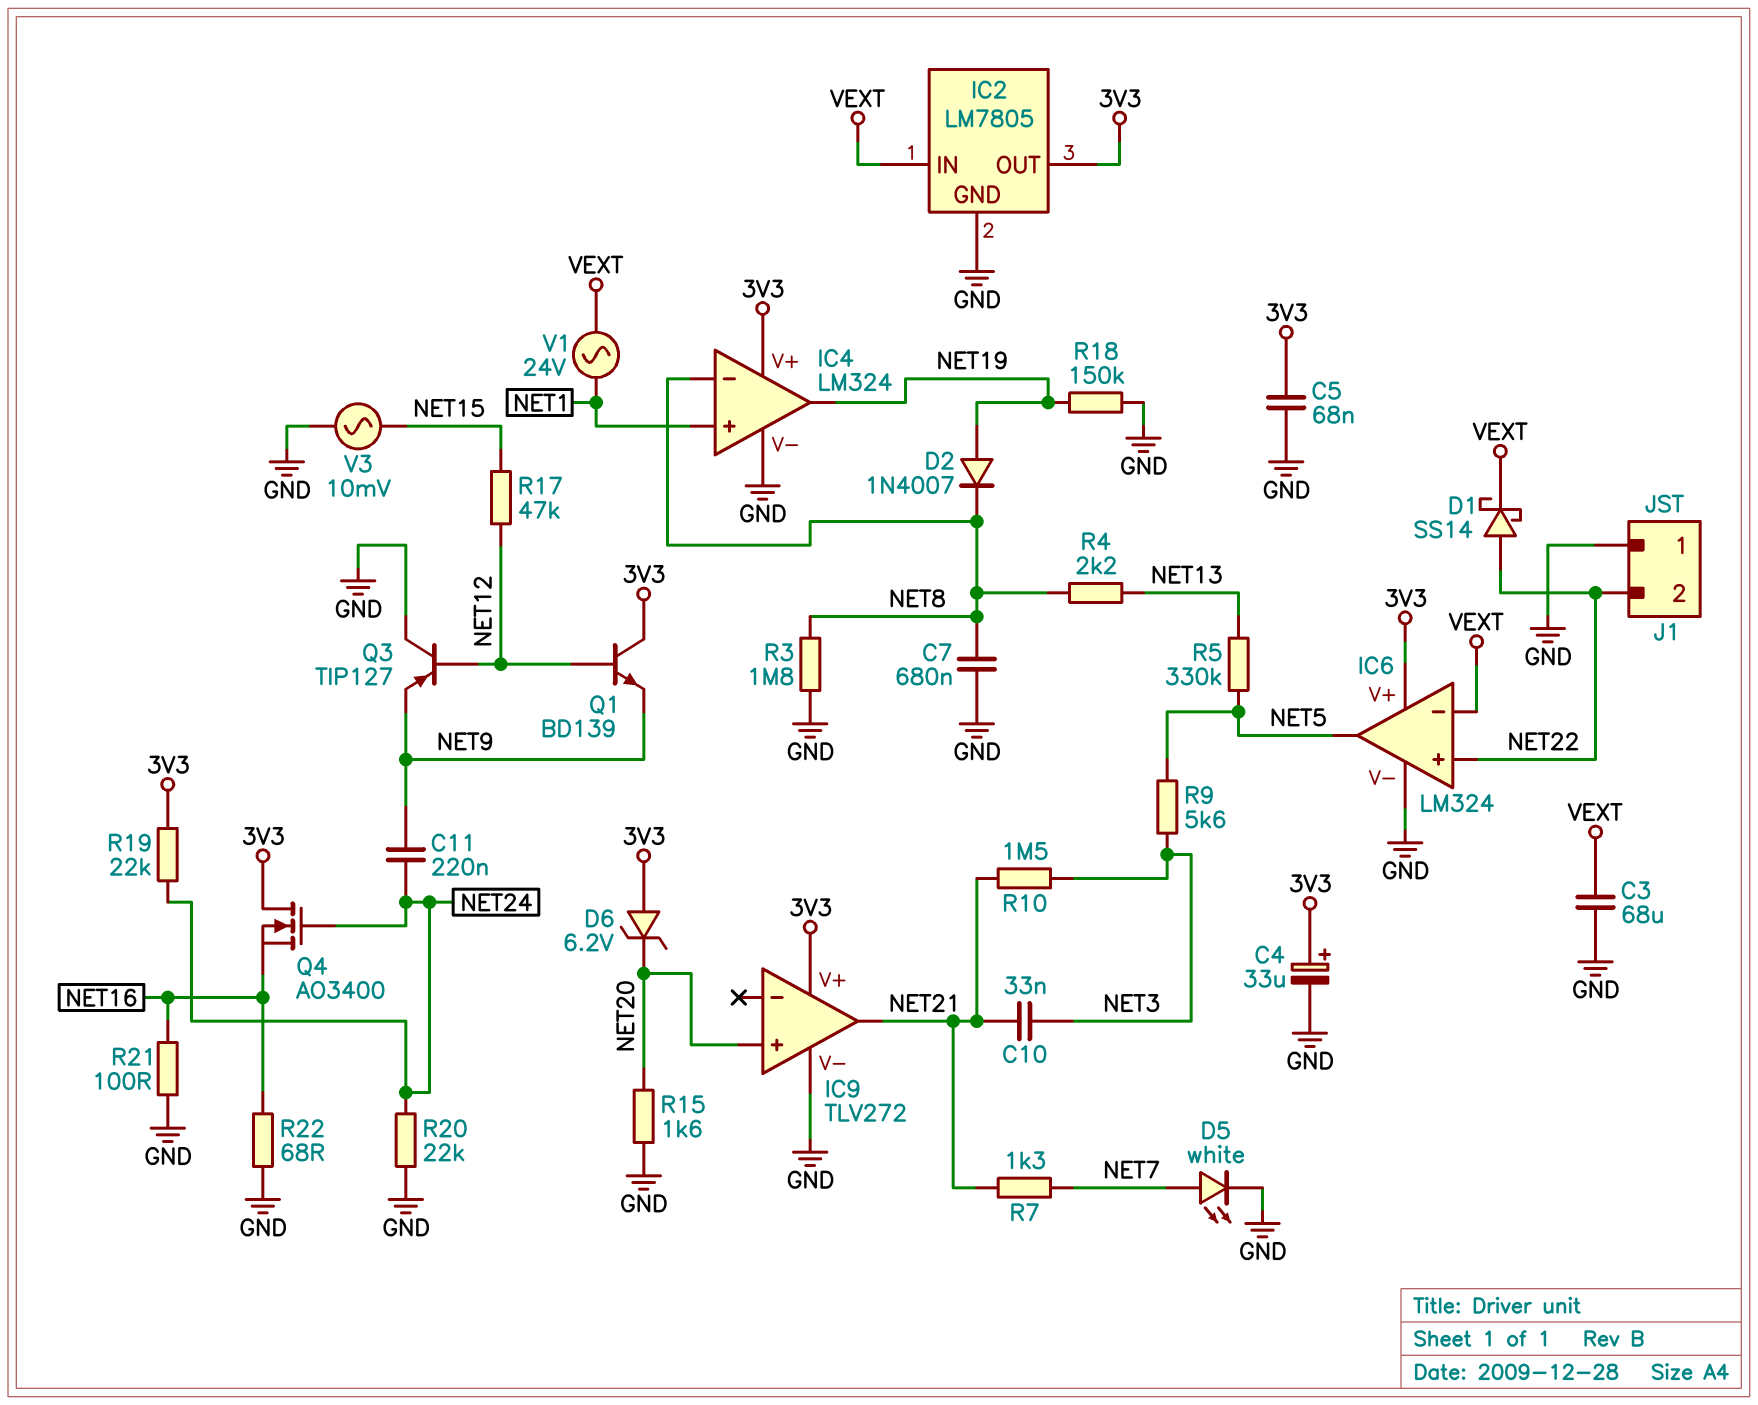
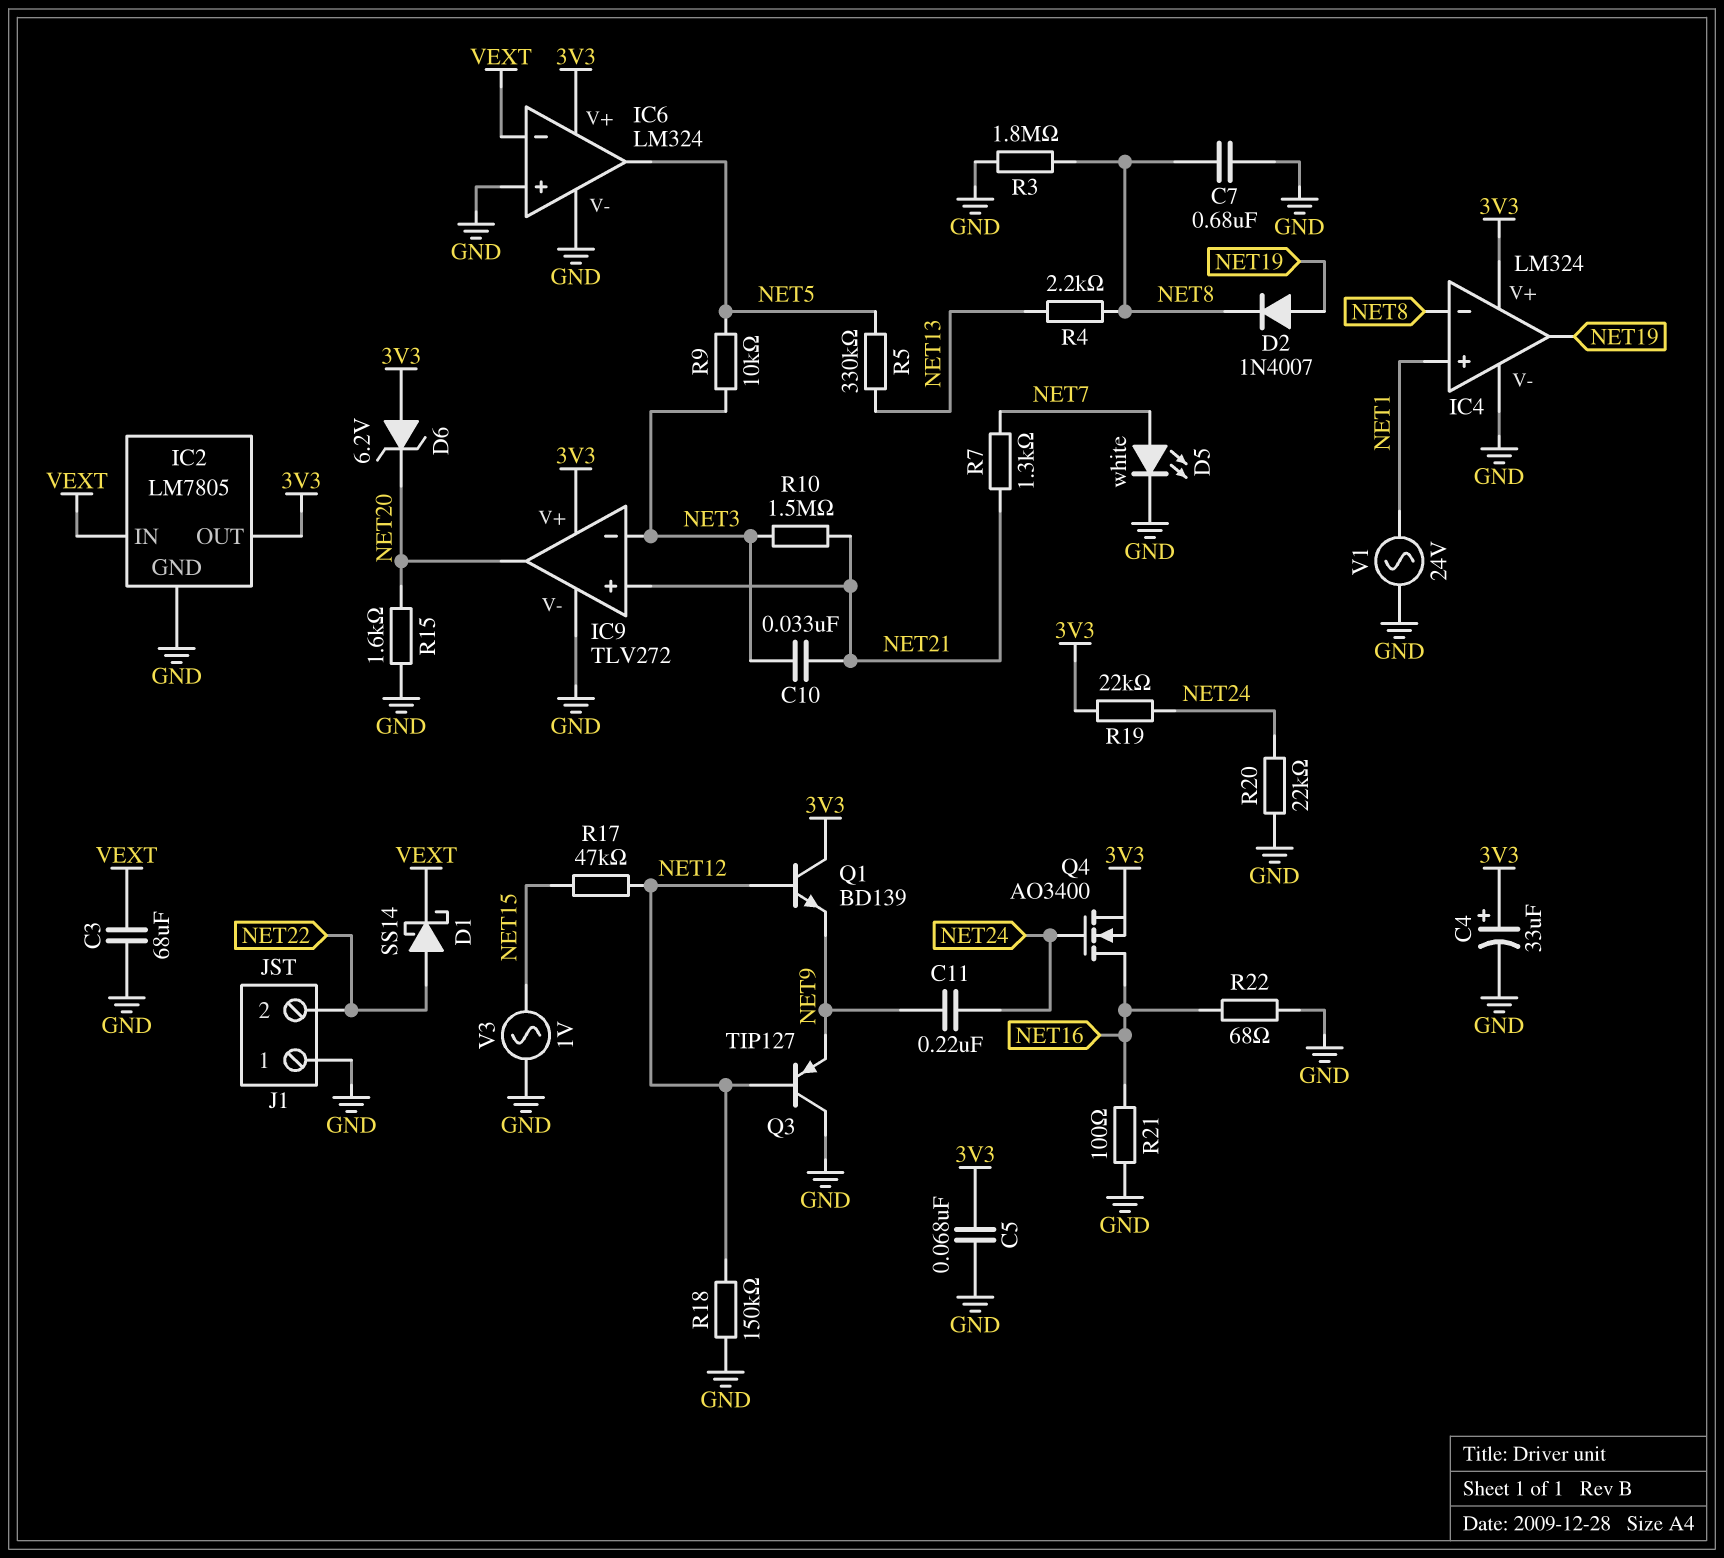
IC6 pin in+: NET22 -> GND
IC9 pin in+: NET20 -> NET21
IC9 pin in-: none -> NET3
IC9 pin out: NET21 -> NET20
Q4: NMOS AO3400 (G NET24, D 3V3, S NET16) -> NMOS AO3400 (G NET24, D NET16, S 3V3)
R9: 5.6k (NET3, NET5) -> 10k (NET3, NET5)
R18: 150k (GND, NET19) -> 150k (GND, NET12)
V1: AC 24V (NET1, VEXT) -> AC 24V (GND, NET1)
V3: AC 10mV (GND, NET15) -> AC 1V (GND, NET15)

